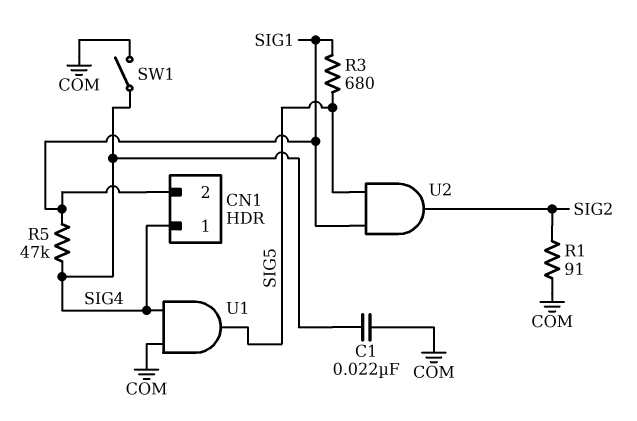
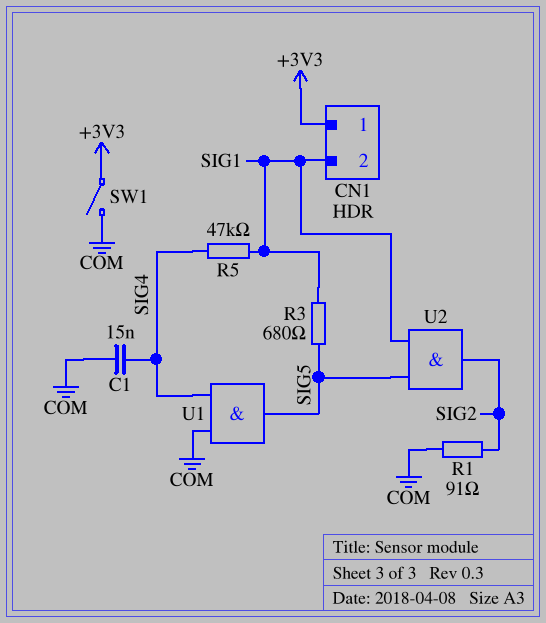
C1: 22nF (COM, SIG4) -> 15nF (COM, SIG4)
CN1 pin 1: SIG4 -> +3V3
SW1: switch (COM, SIG4) -> switch (+3V3, COM)

